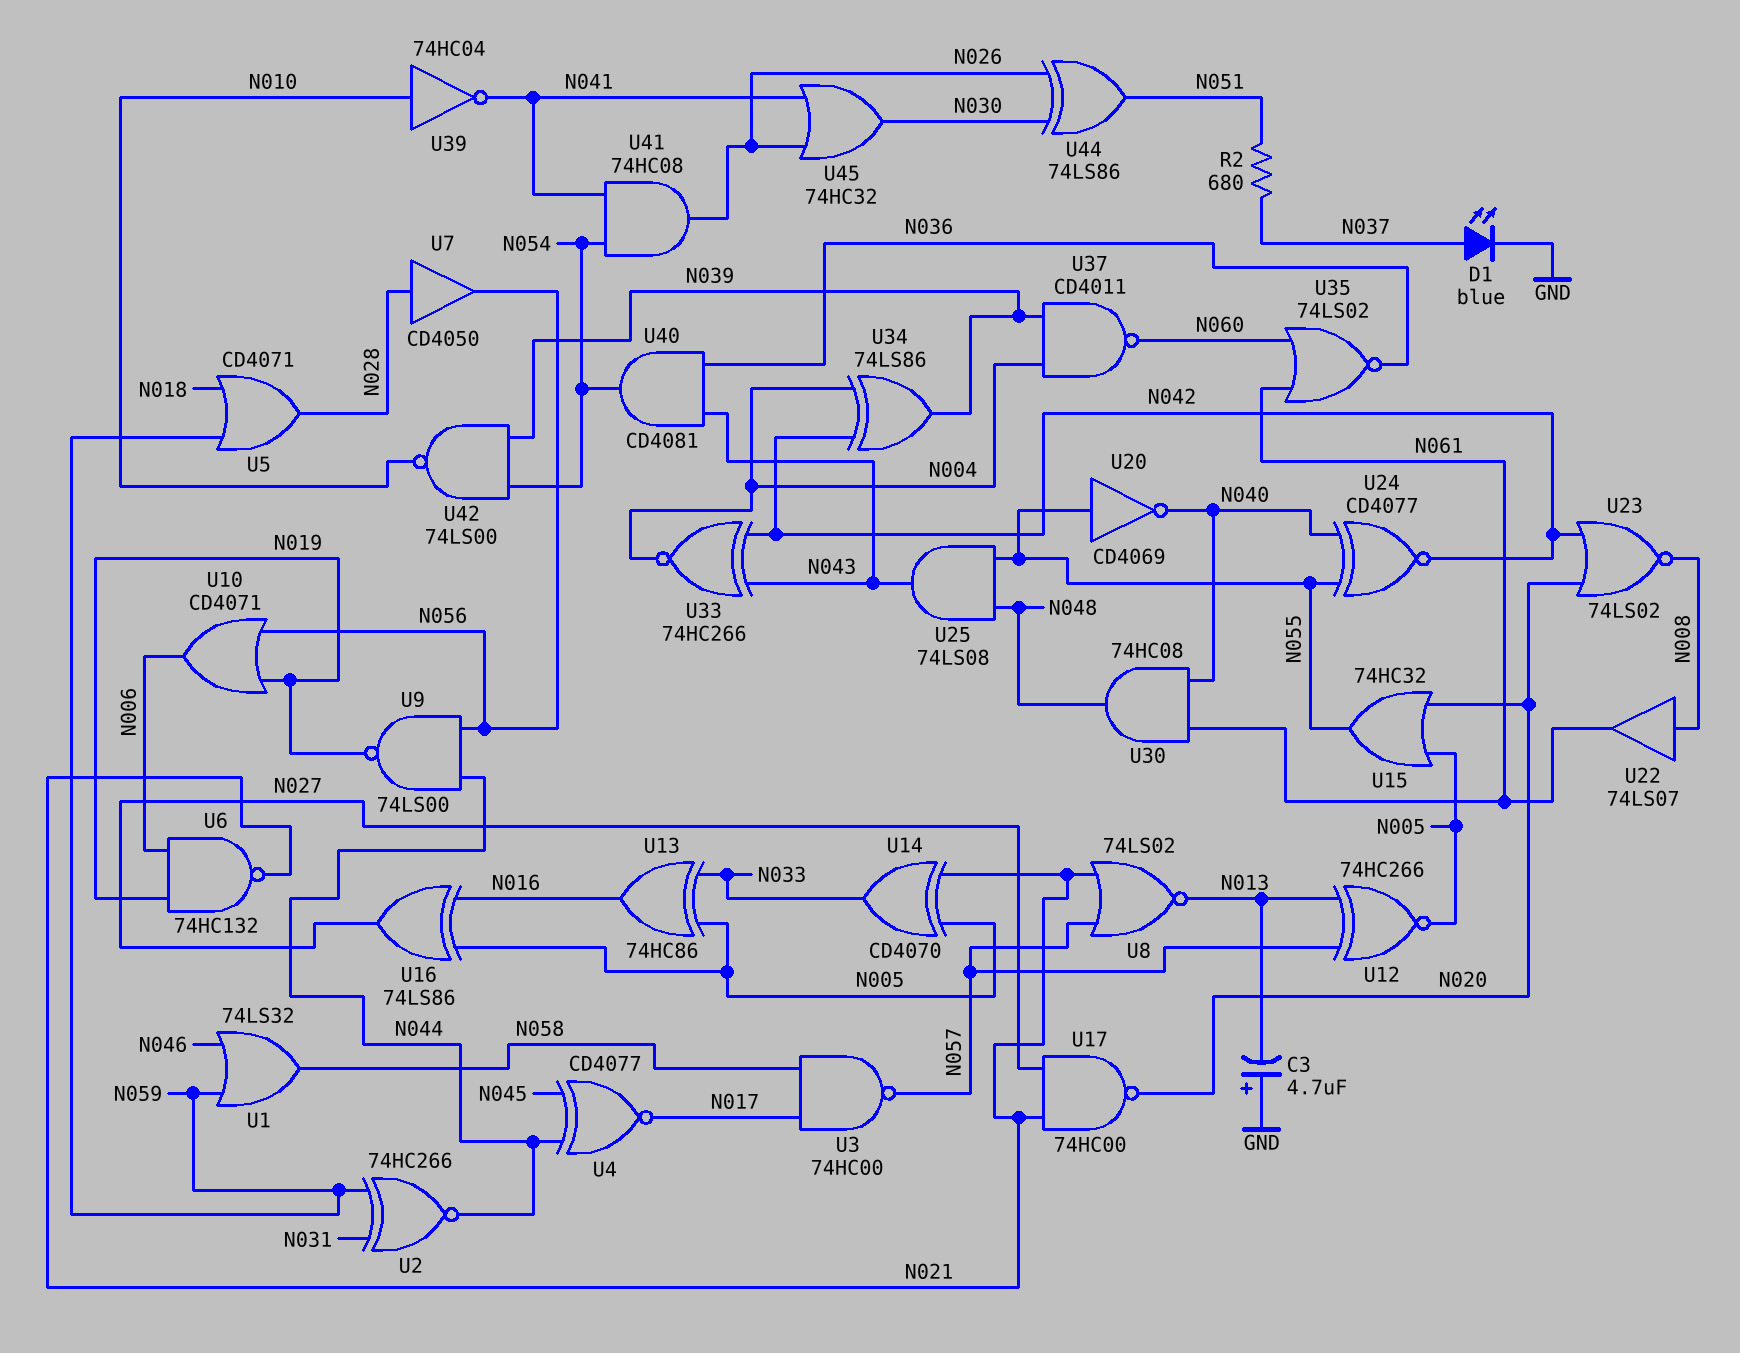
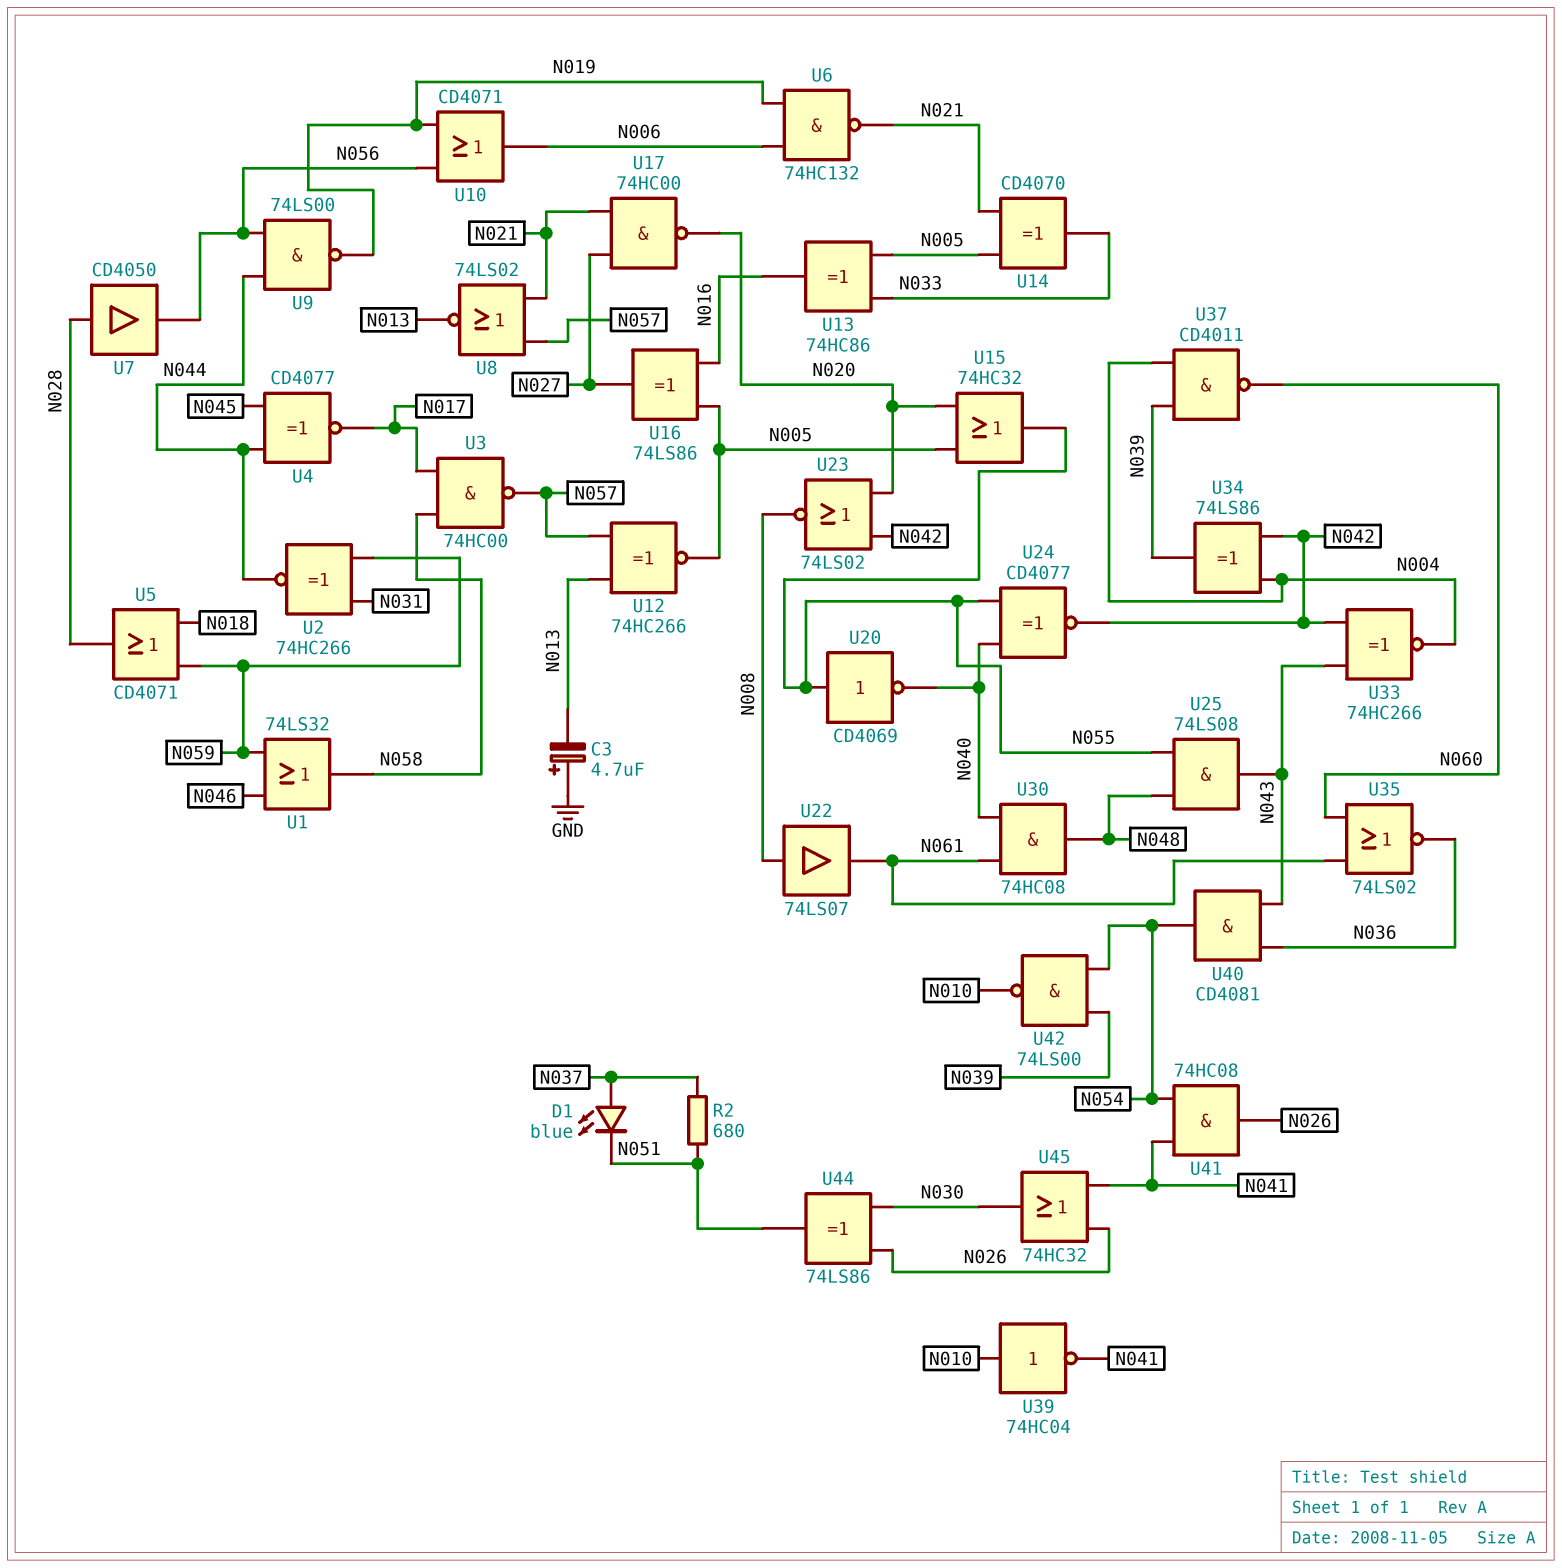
D1: LED blue (A N037, K GND) -> LED blue (A N037, K N051)

